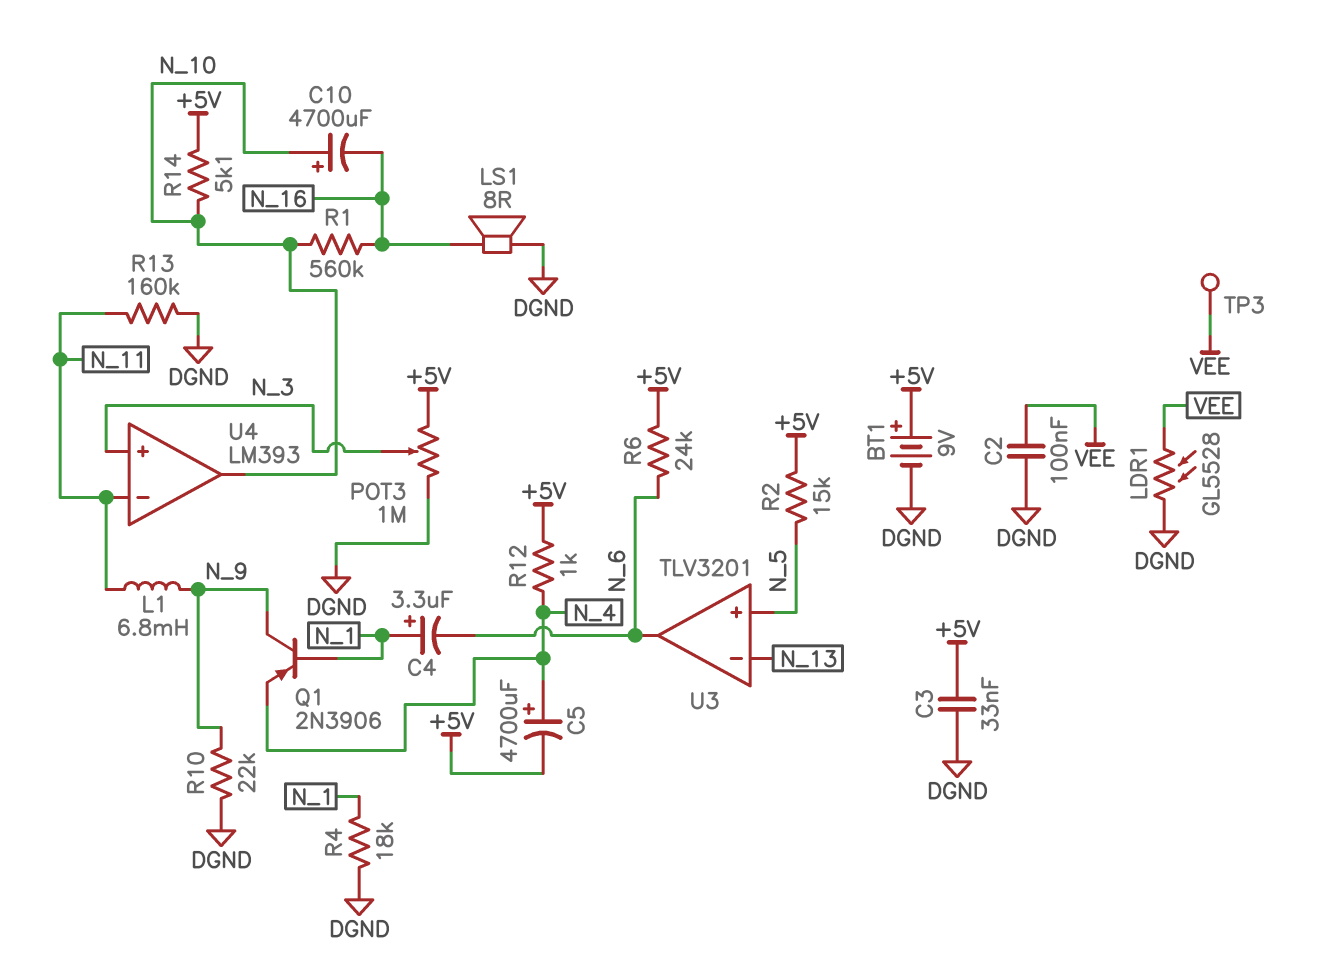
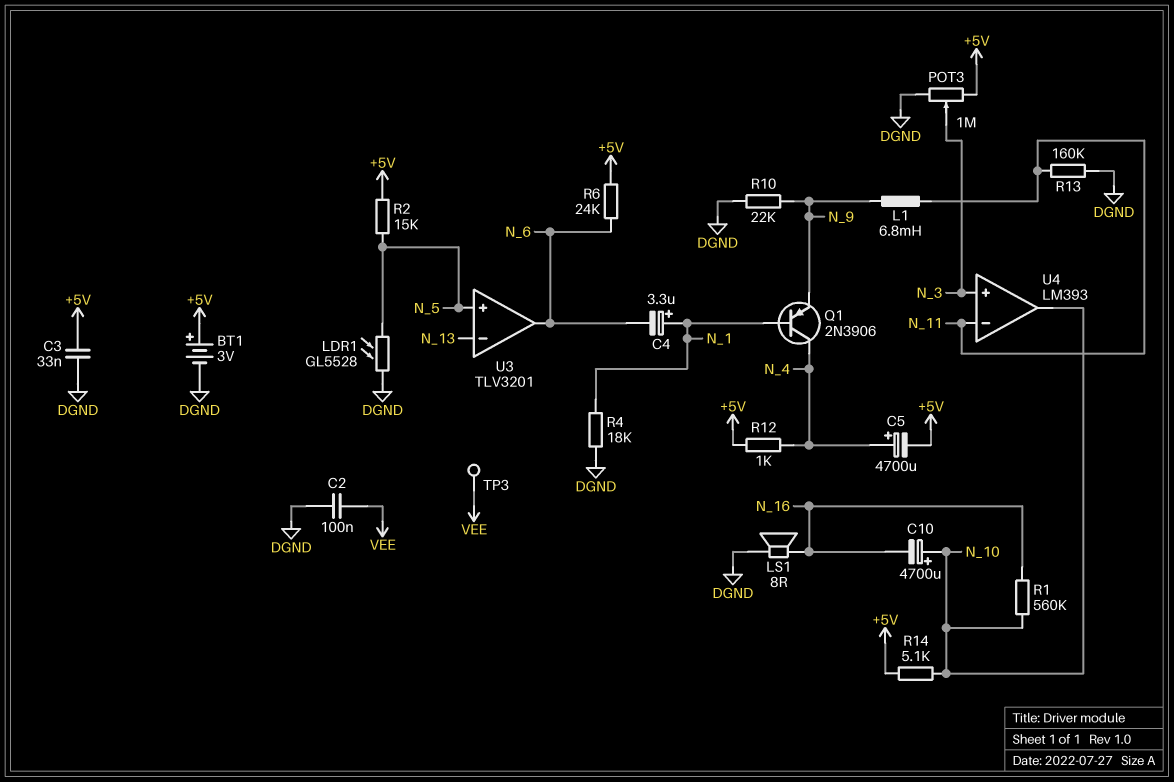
BT1: 9V (plus +5V, minus DGND) -> 3V (plus +5V, minus DGND)
LDR1: GL5528 (DGND, VEE) -> GL5528 (DGND, N_5)
Q1: PNP 2N3906 (B N_1, C N_9, E N_4) -> PNP 2N3906 (B N_1, C N_4, E N_9)

